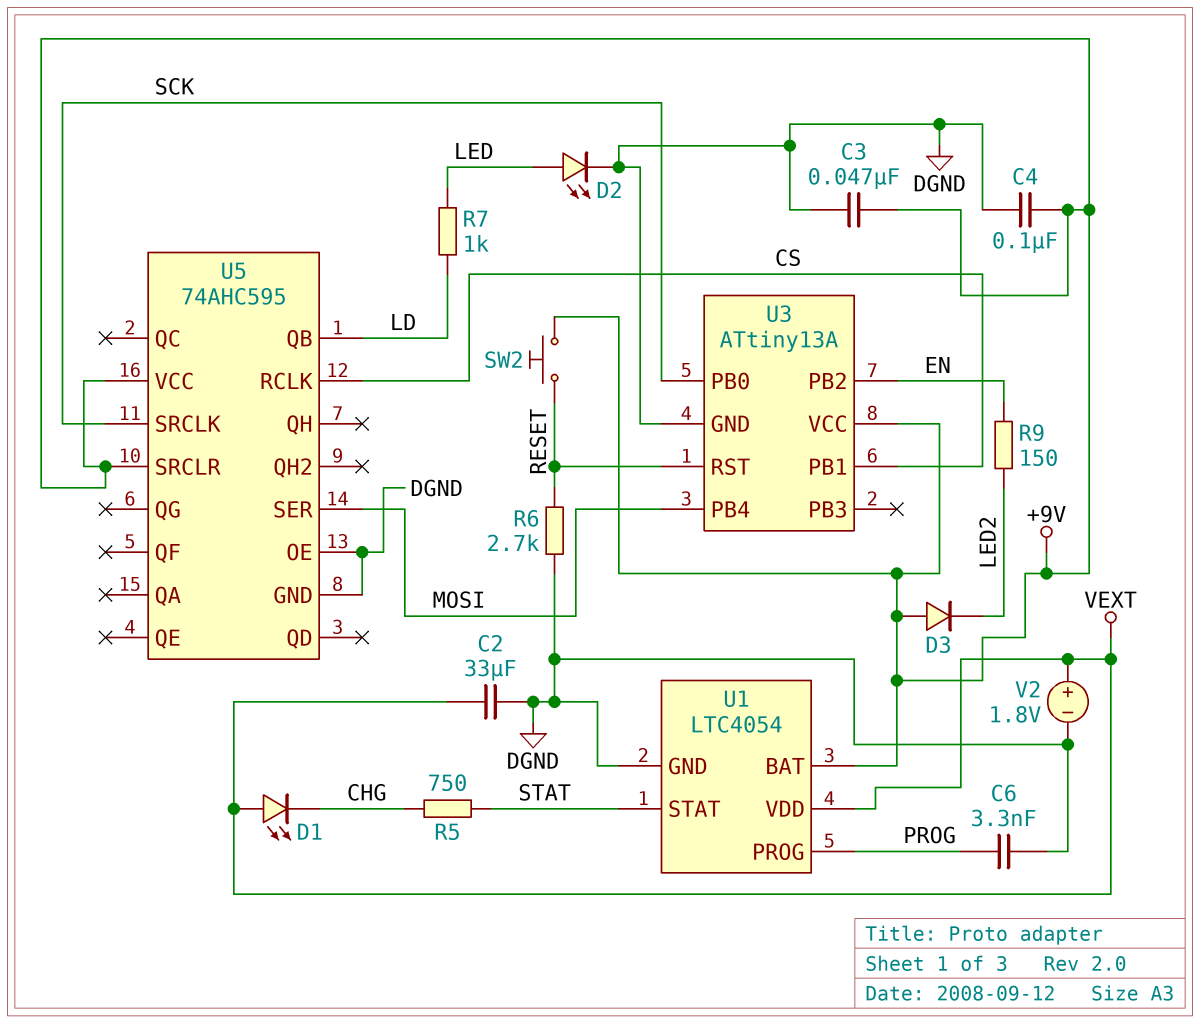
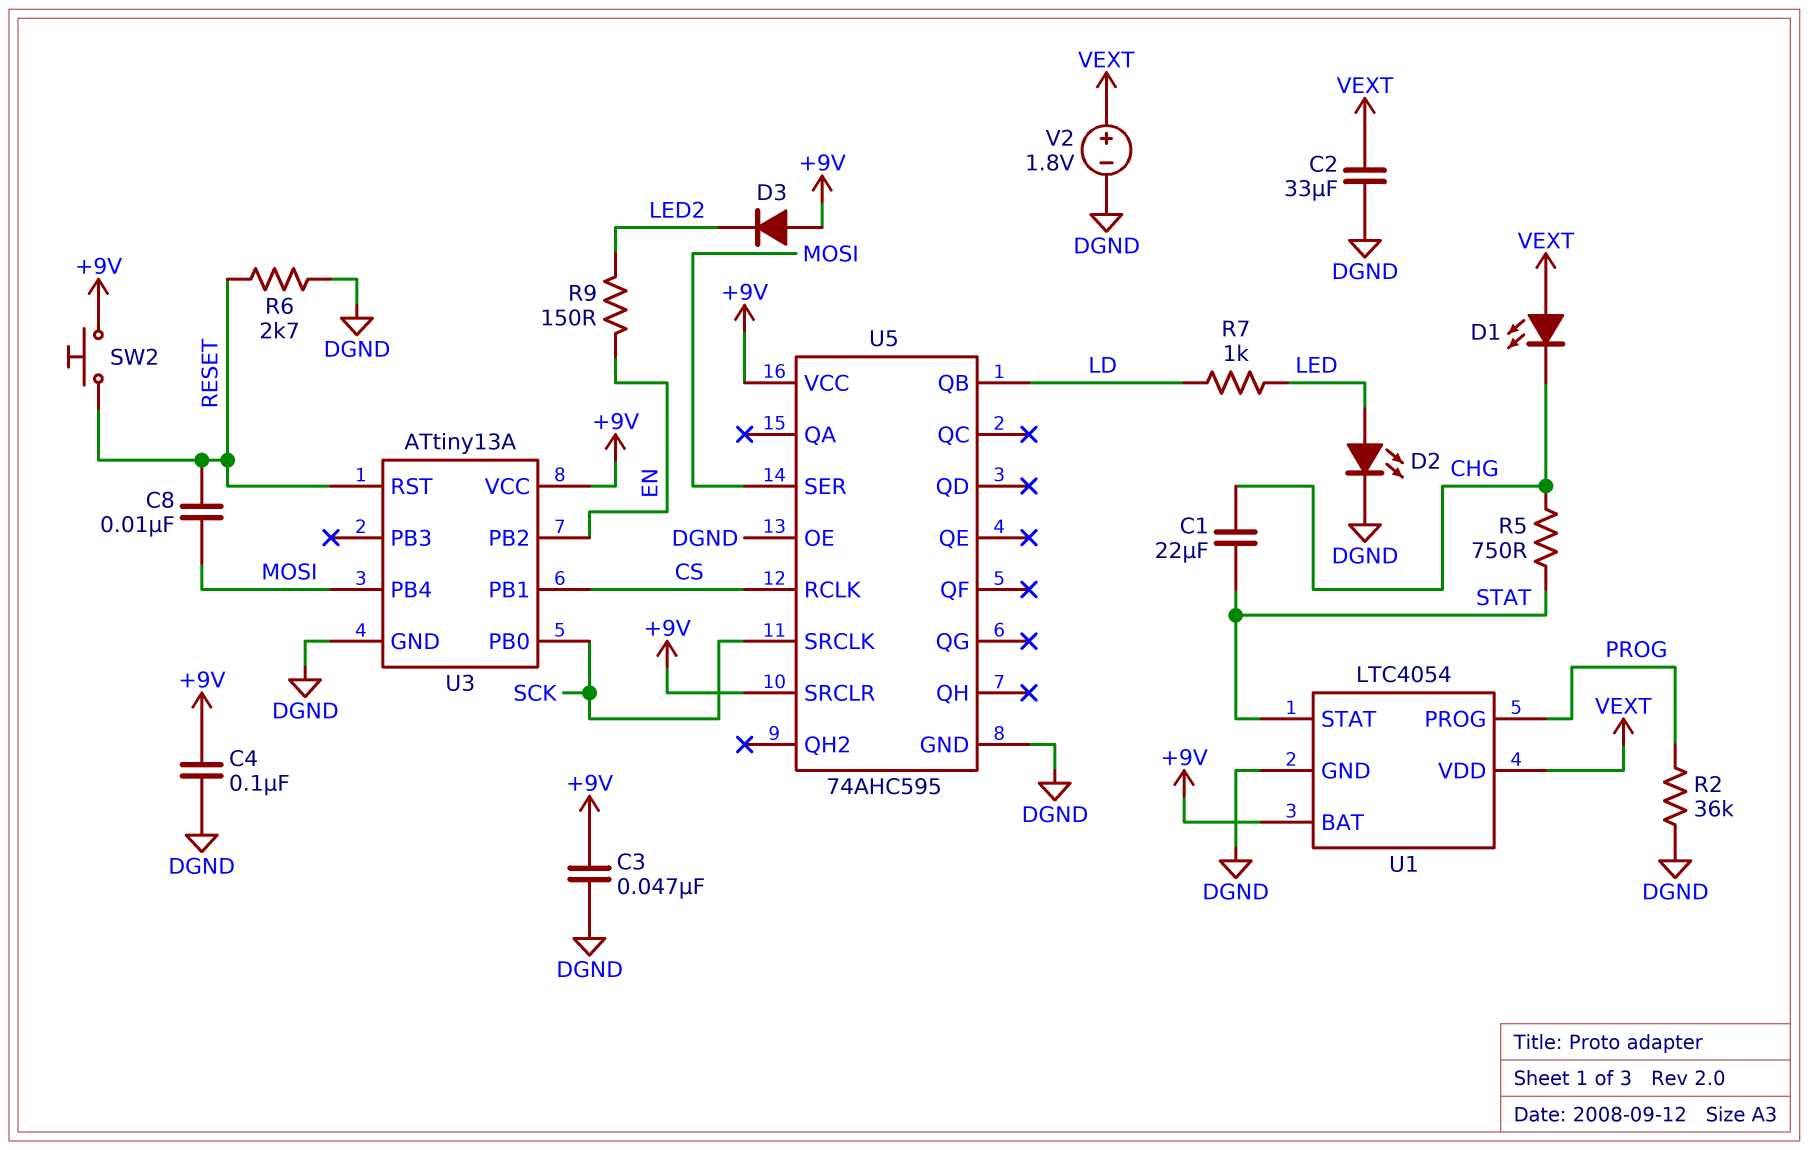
C1: none -> 22uF (CHG, STAT)
C6: 3.3nF (DGND, PROG) -> none
C8: none -> 10nF (MOSI, RESET)
R2: none -> 36k (DGND, PROG)

